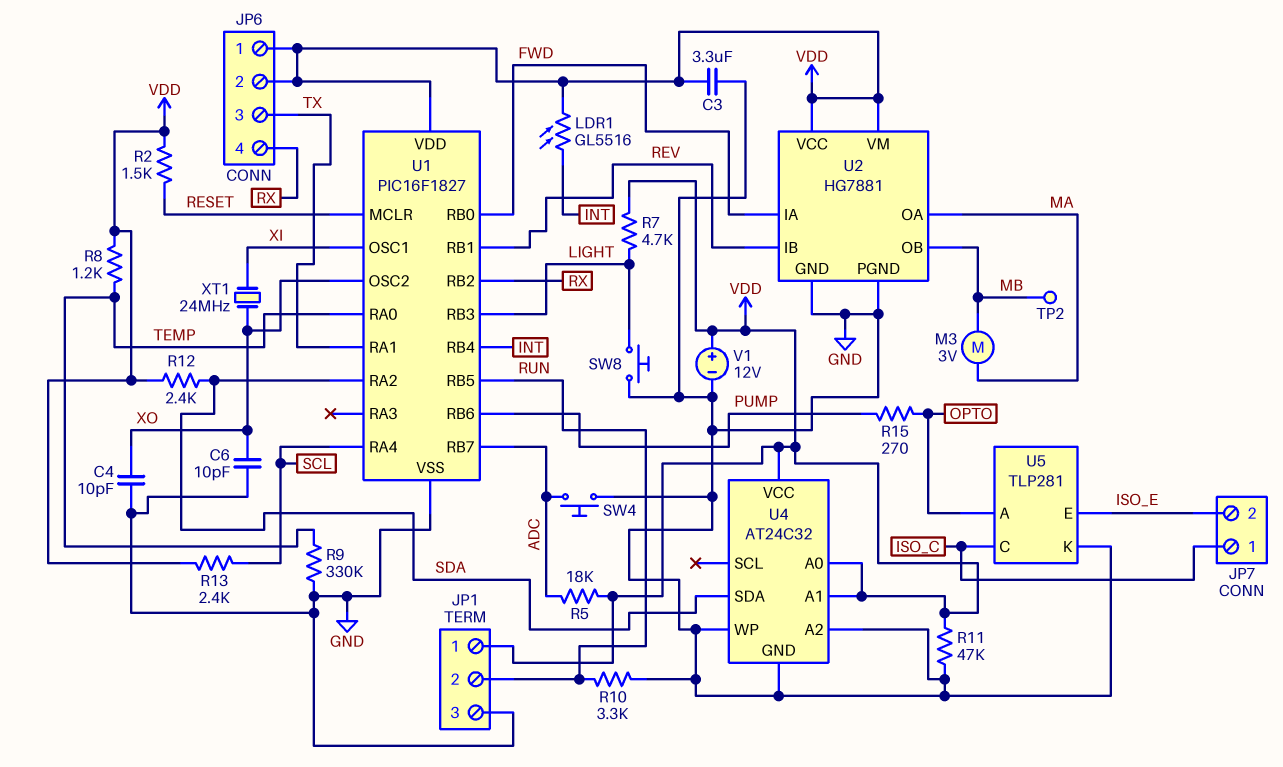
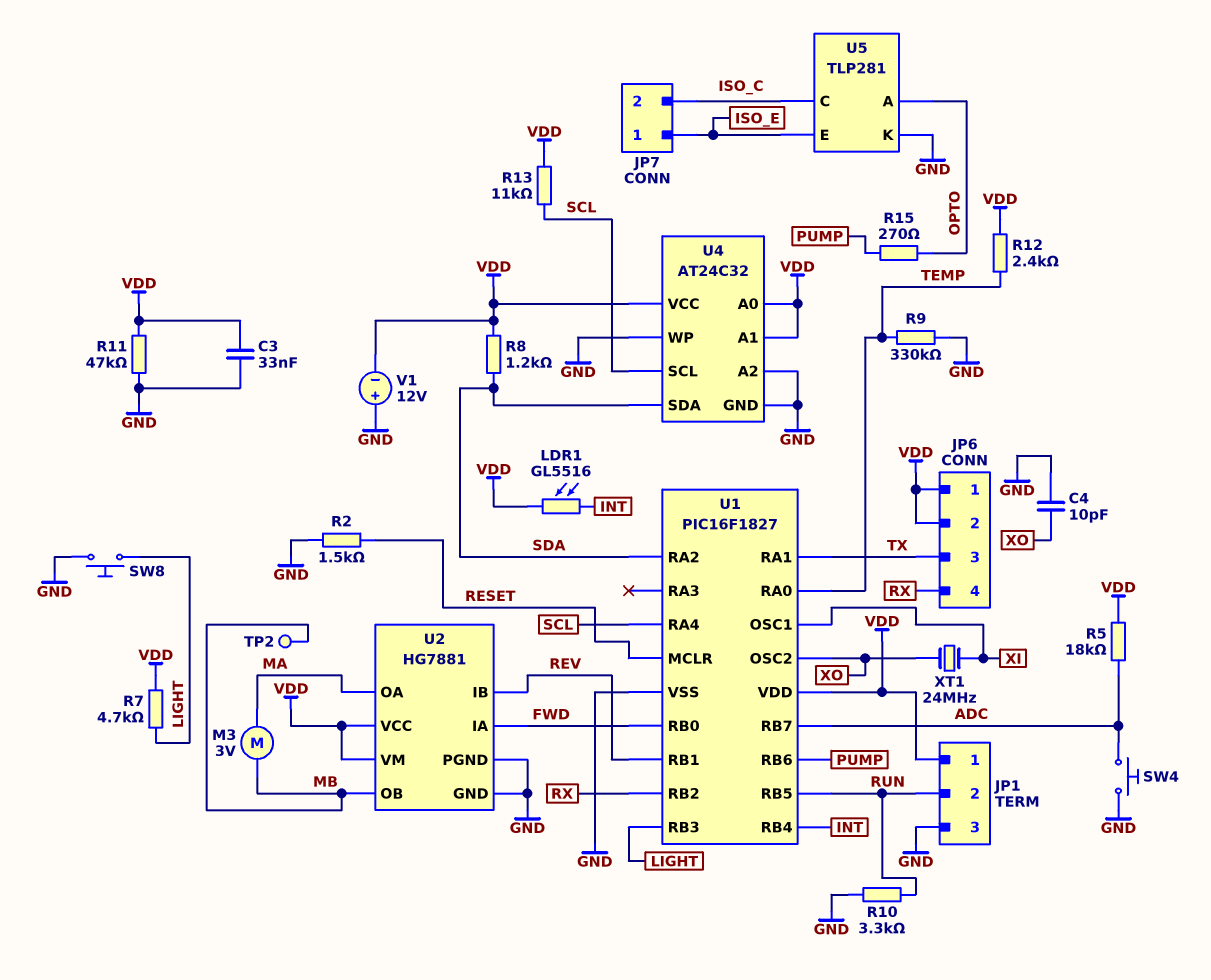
C3: 3.3uF (GND, VDD) -> 33nF (GND, VDD)
C6: 10pF (GND, XO) -> none
JP7 pin 1: ISO_C -> ISO_E
JP7 pin 2: ISO_E -> ISO_C
R2: 1.5k (RESET, VDD) -> 1.5k (GND, RESET)
R8: 1.2k (TEMP, VDD) -> 1.2k (SDA, VDD)
R12: 2.4k (SDA, VDD) -> 2.4k (TEMP, VDD)
R13: 2.4k (SCL, VDD) -> 11k (SCL, VDD)
U4 pin SCL: none -> SCL
V1: 12V (plus VDD, minus GND) -> 12V (plus GND, minus VDD)

